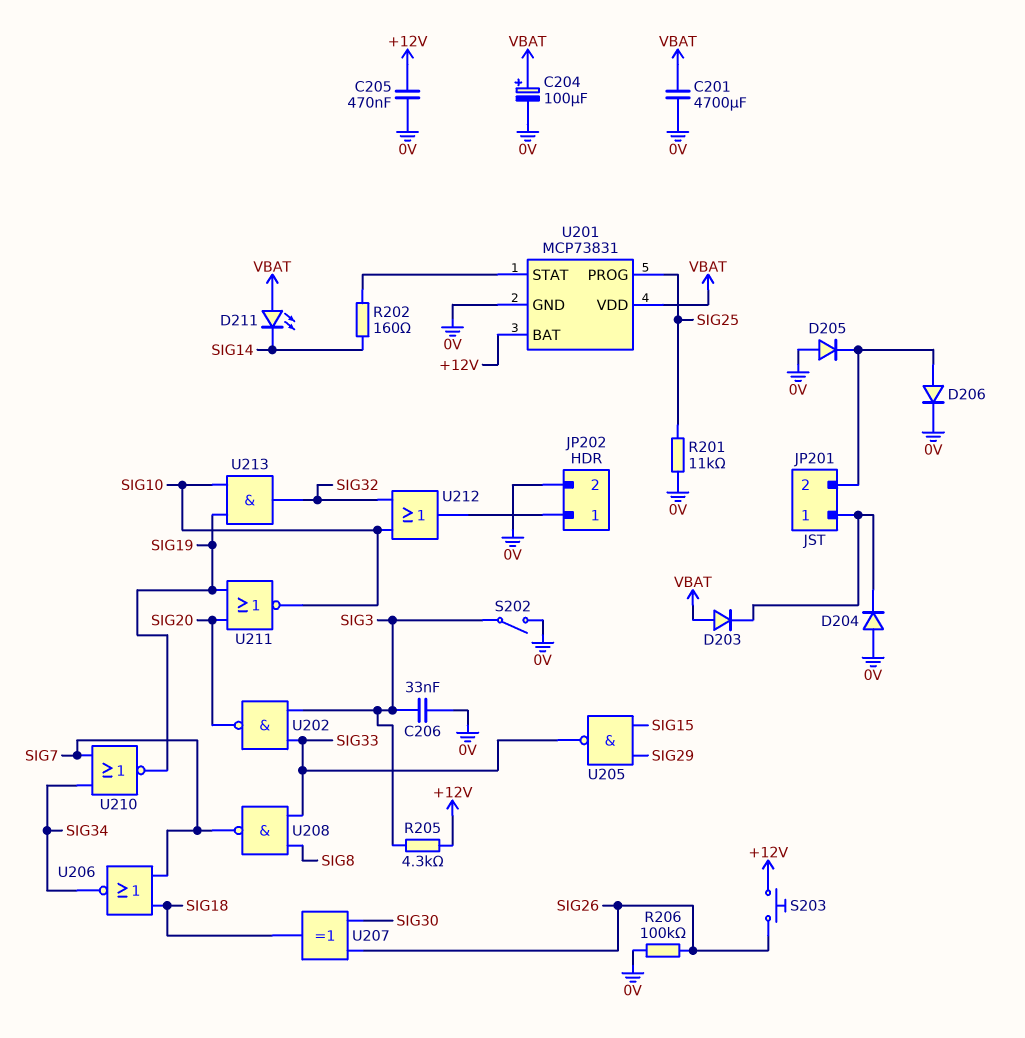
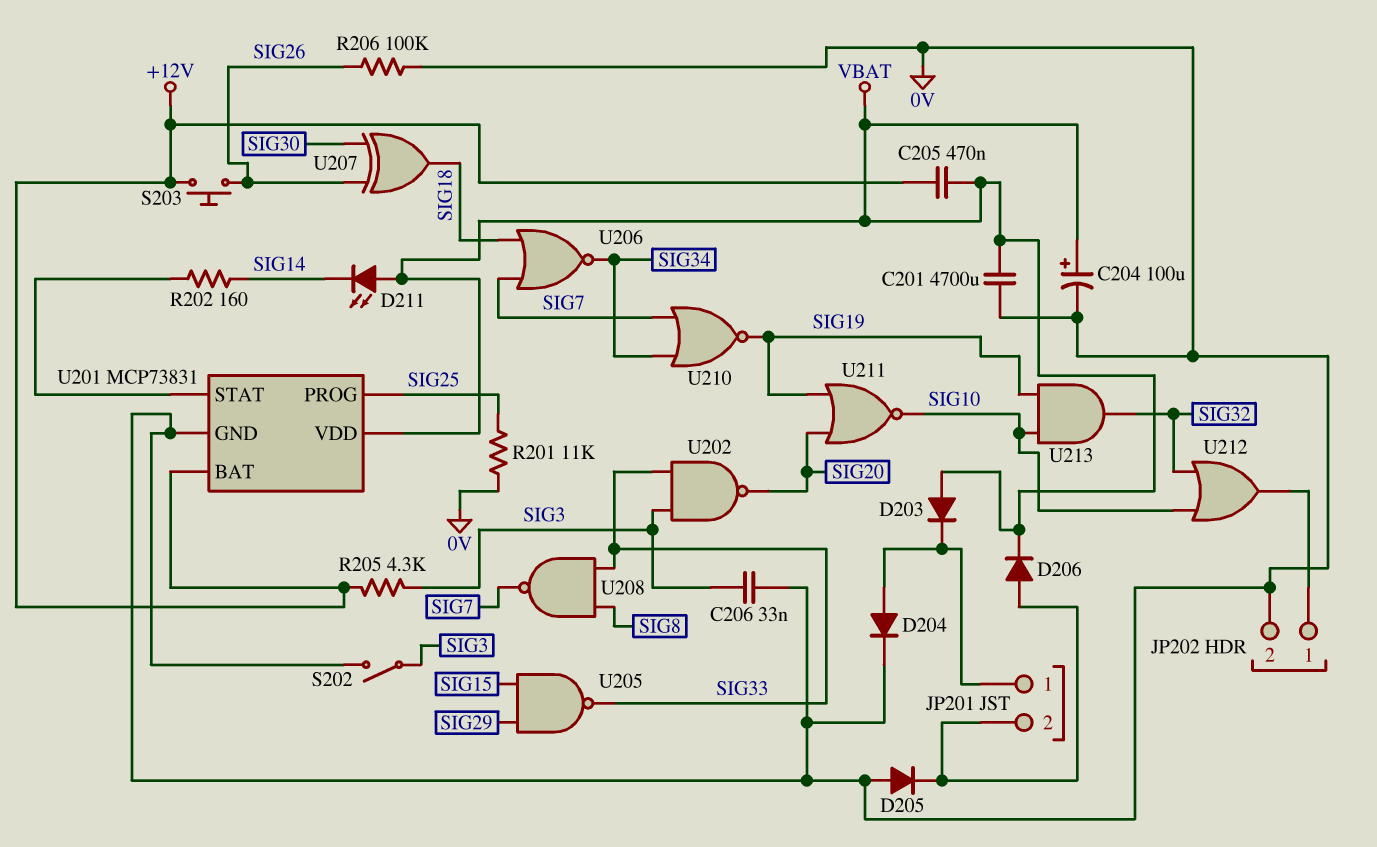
C205: 470nF (+12V, 0V) -> 470nF (+12V, VBAT)
D204: diode (A 0V, K JP201/1) -> diode (A JP201/1, K 0V)
D206: diode (A JP201/2, K 0V) -> diode (A JP201/2, K VBAT)

